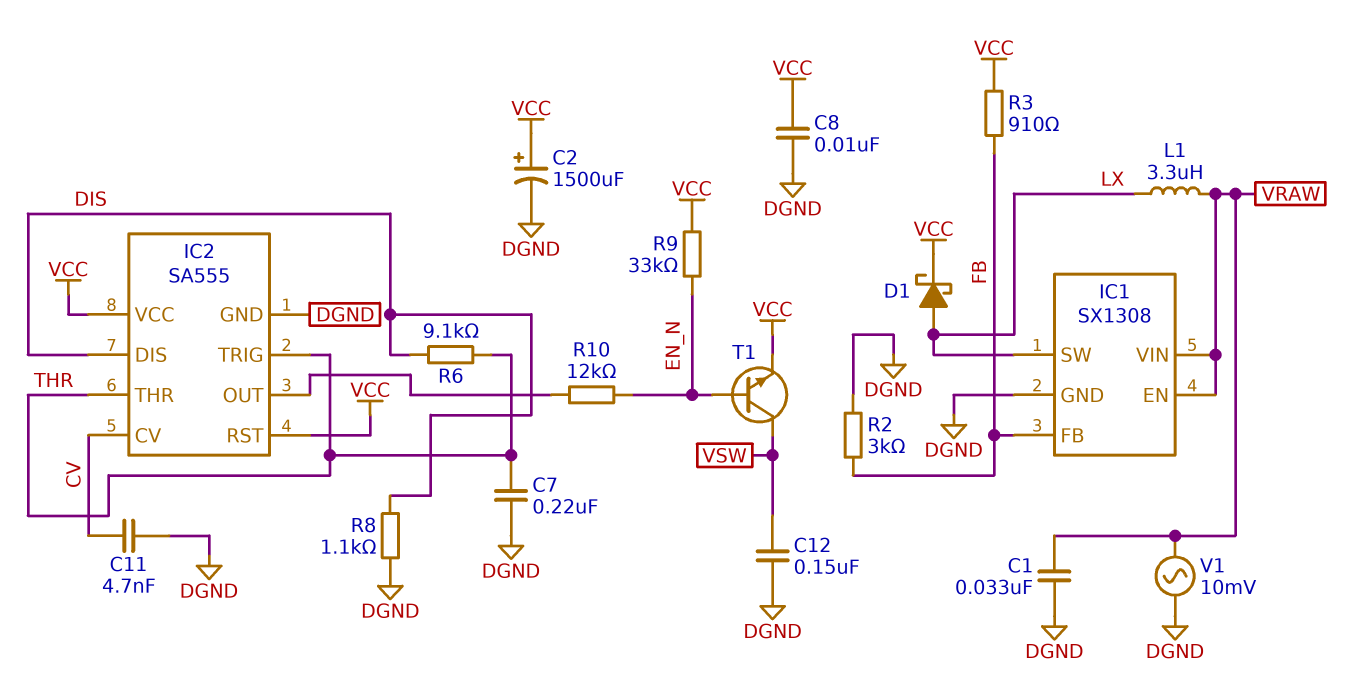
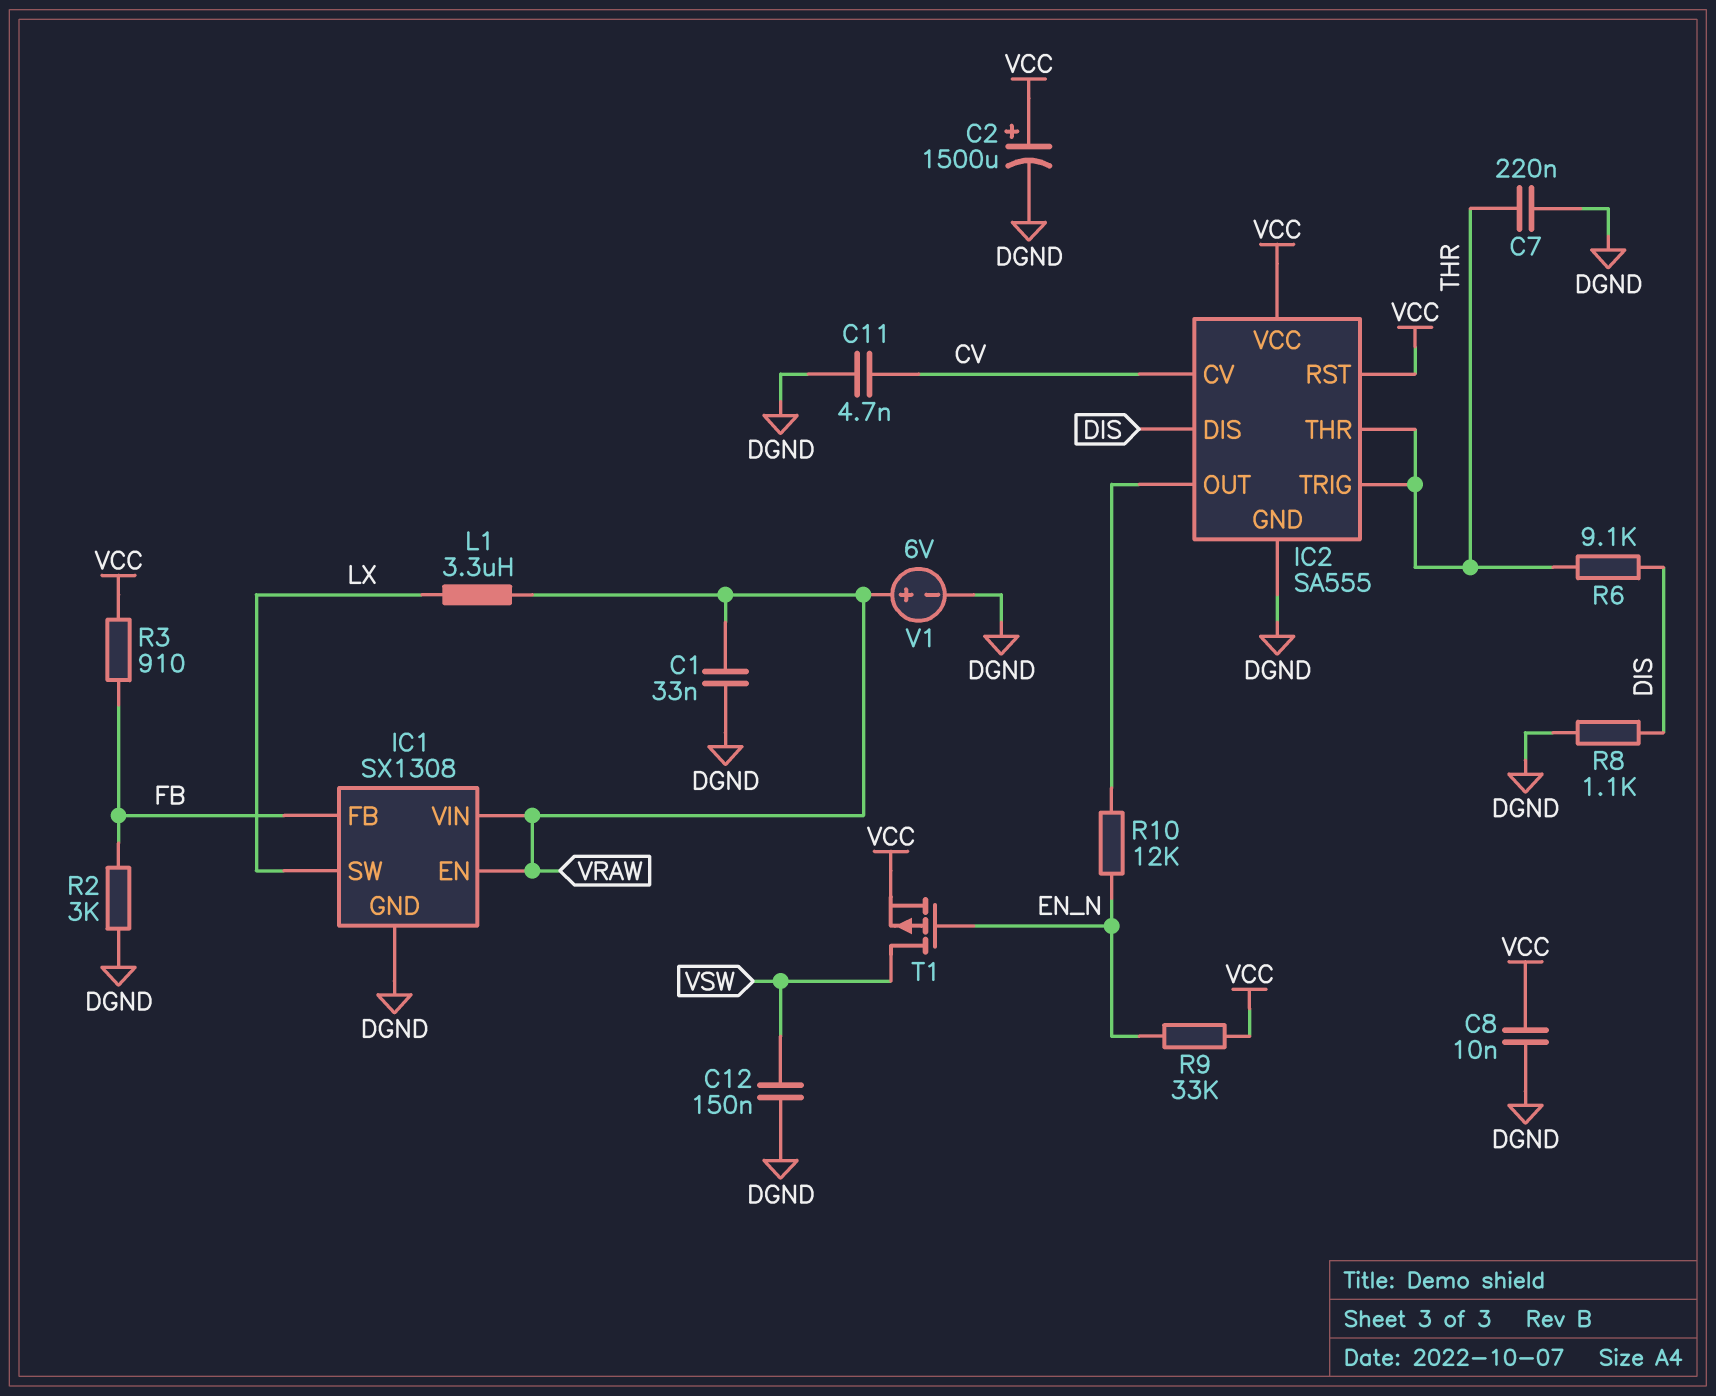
D1: schottky (A LX, K VCC) -> none
T1: NPN (B EN_N, C VSW, E VCC) -> PMOS (G EN_N, D VSW, S VCC)
V1: AC 10mV (DGND, VRAW) -> 6V (plus VRAW, minus DGND)

